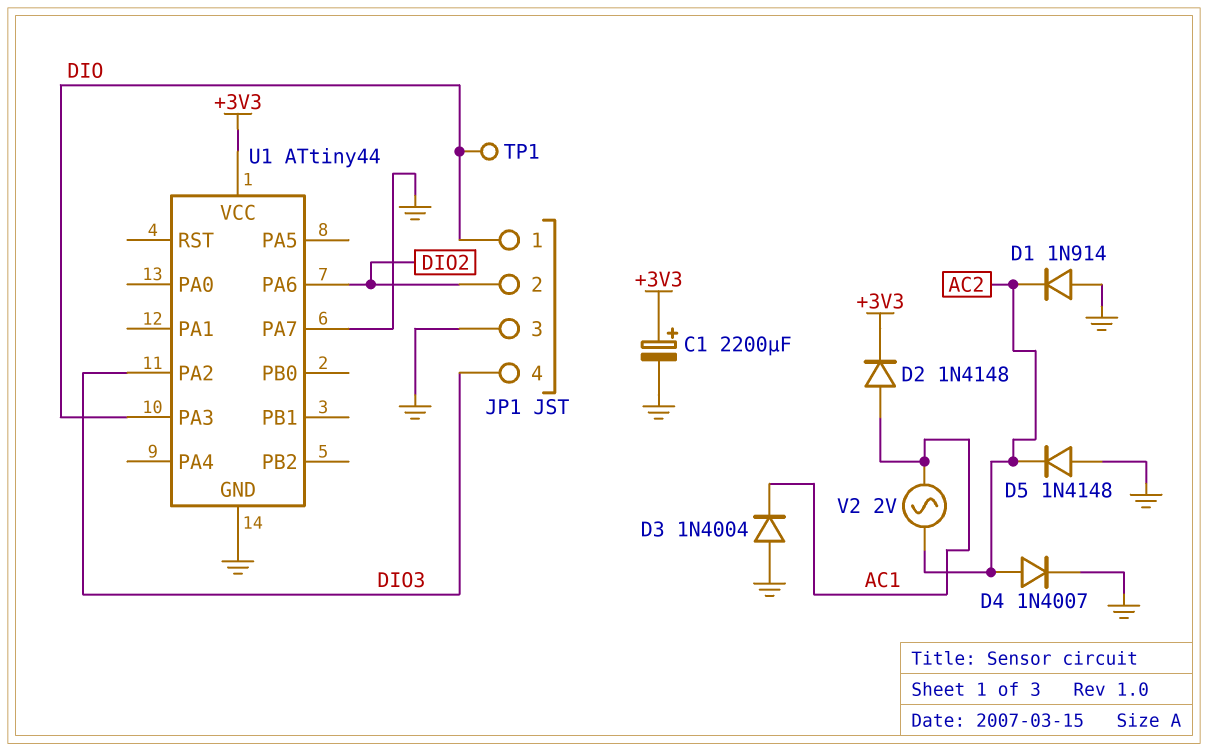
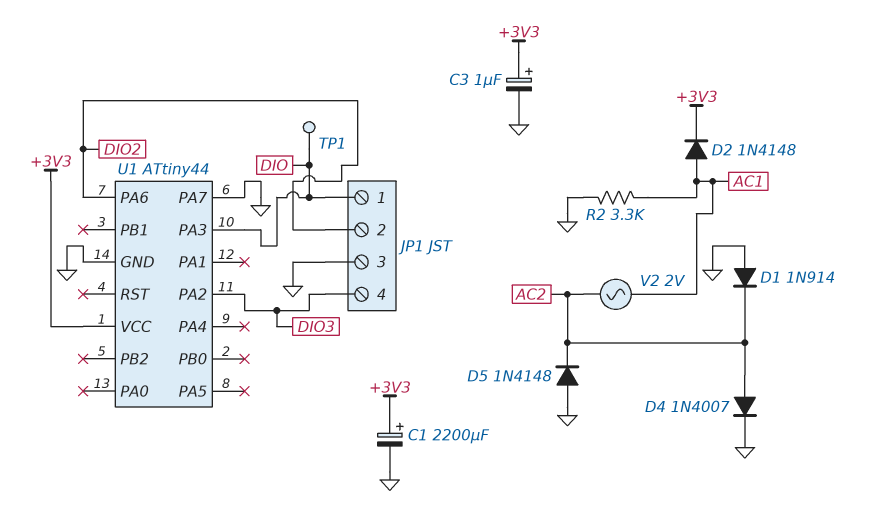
C3: none -> 1uF (plus +3V3, minus GND)
D3: diode 1N4004 (A GND, K AC1) -> none
R2: none -> 3.3k (AC1, GND)

